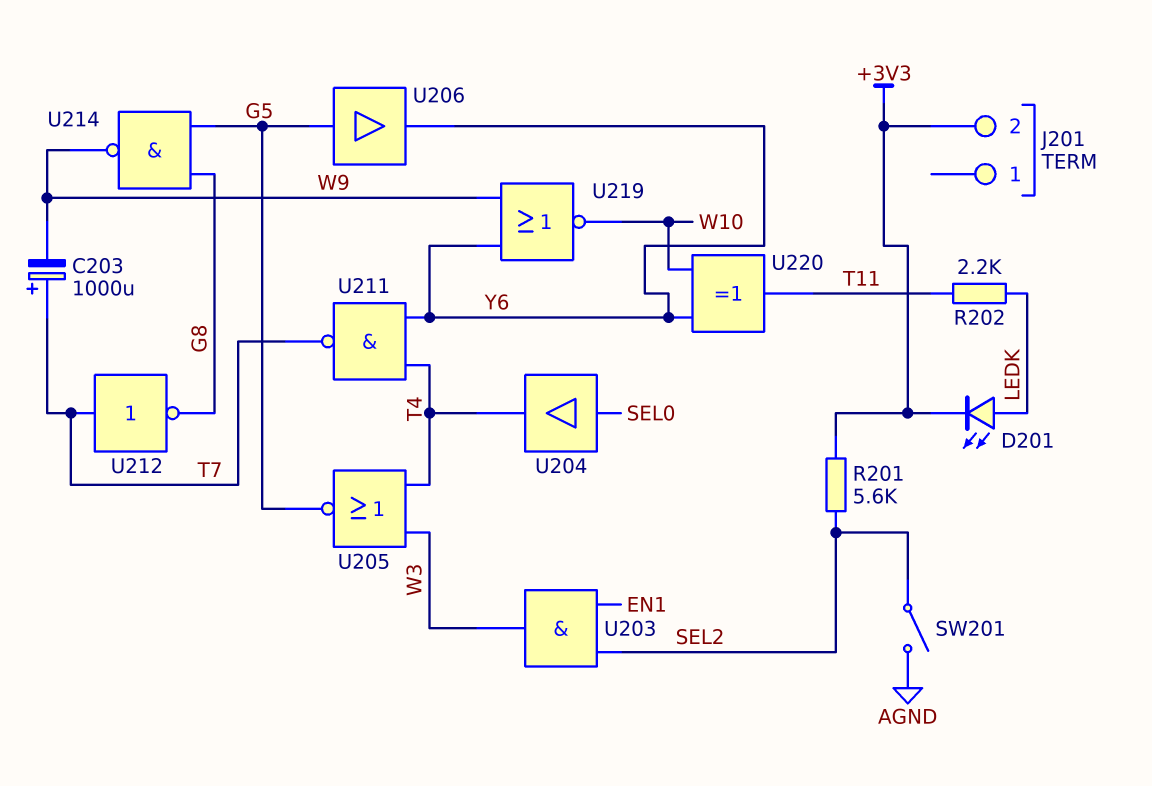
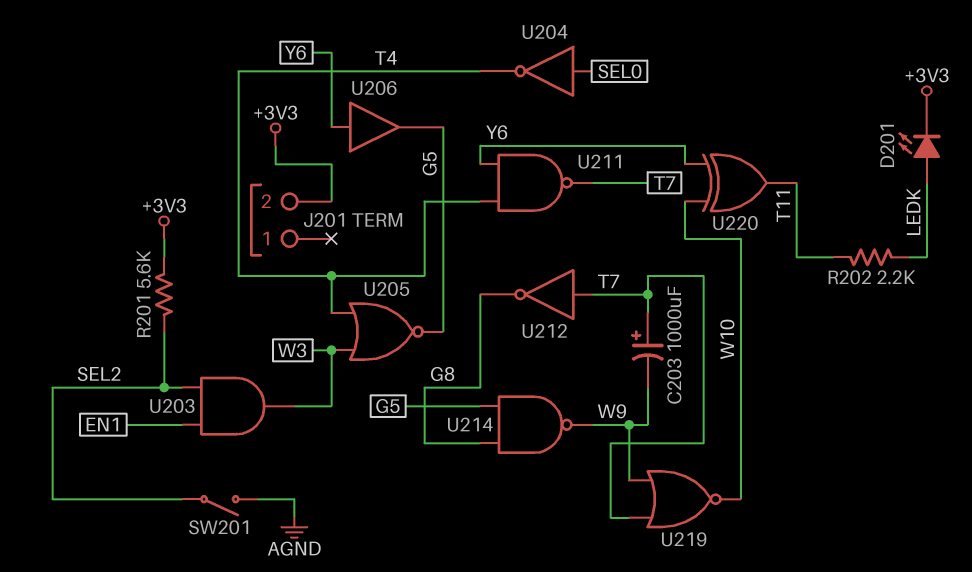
U204: buffer (in SEL0, out T4) -> NOT (in SEL0, out T4)
U206: buffer (in G5, out Y6) -> buffer (in Y6, out G5)
U219: NOR (in W9, in Y6, out W10) -> NOR (in T7, in W9, out W10)

